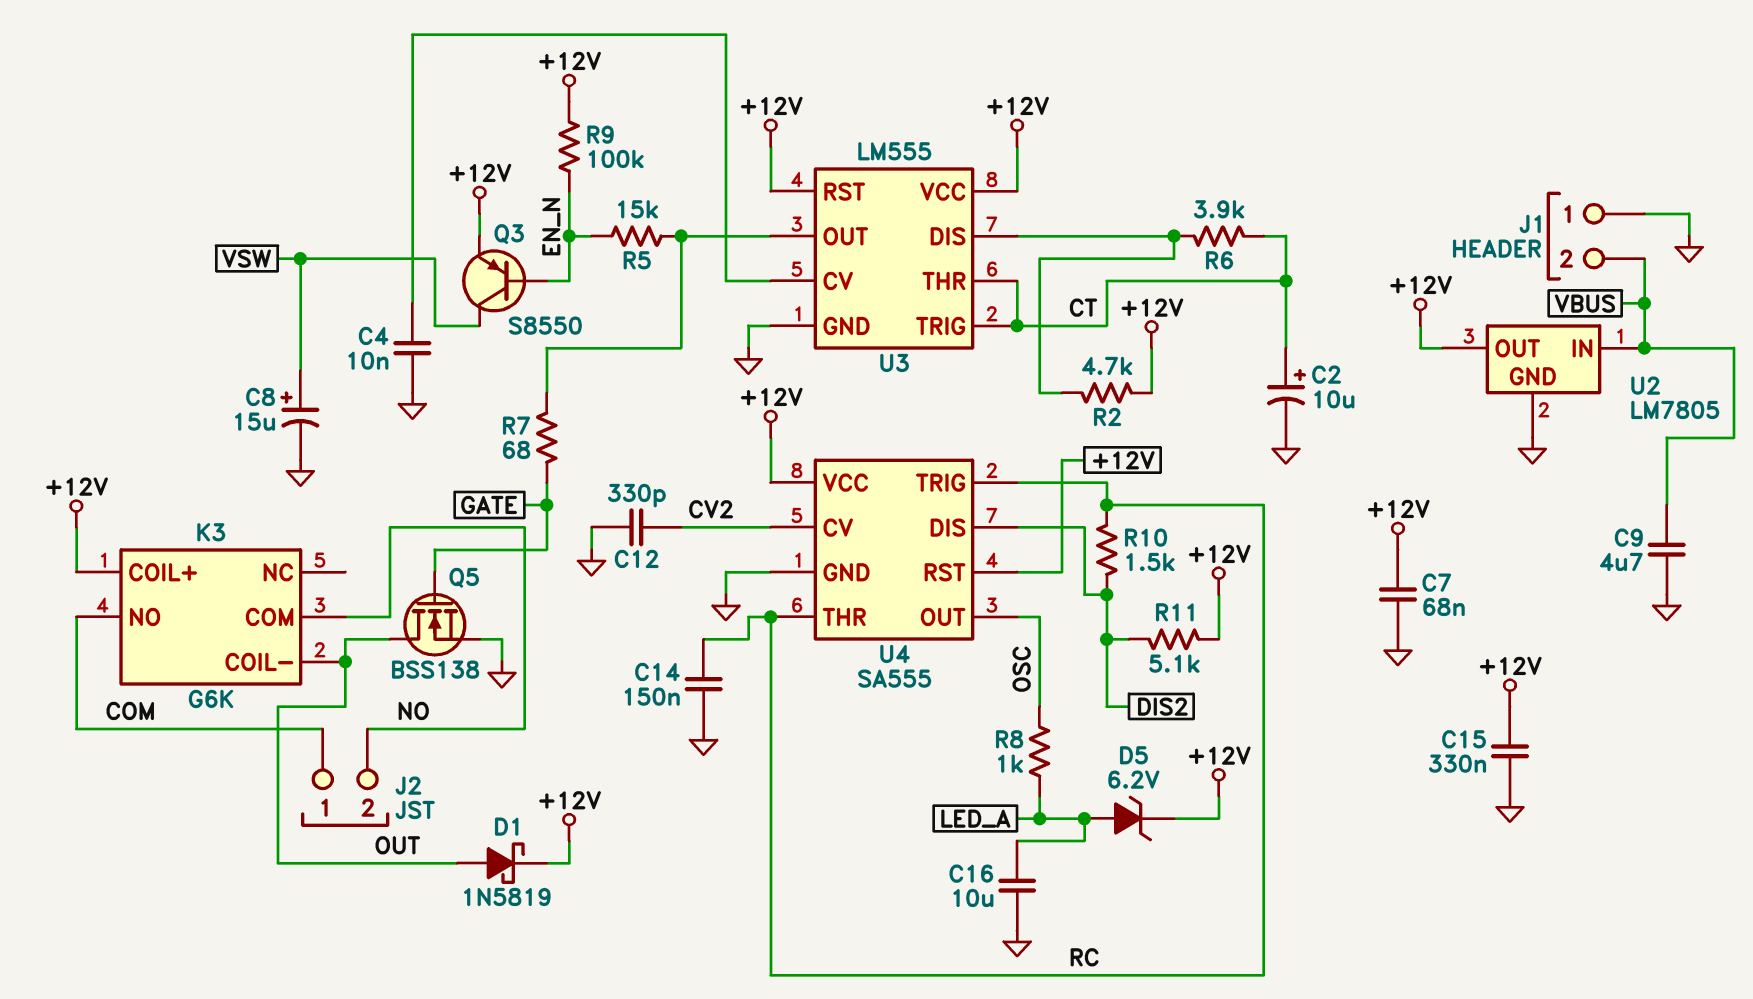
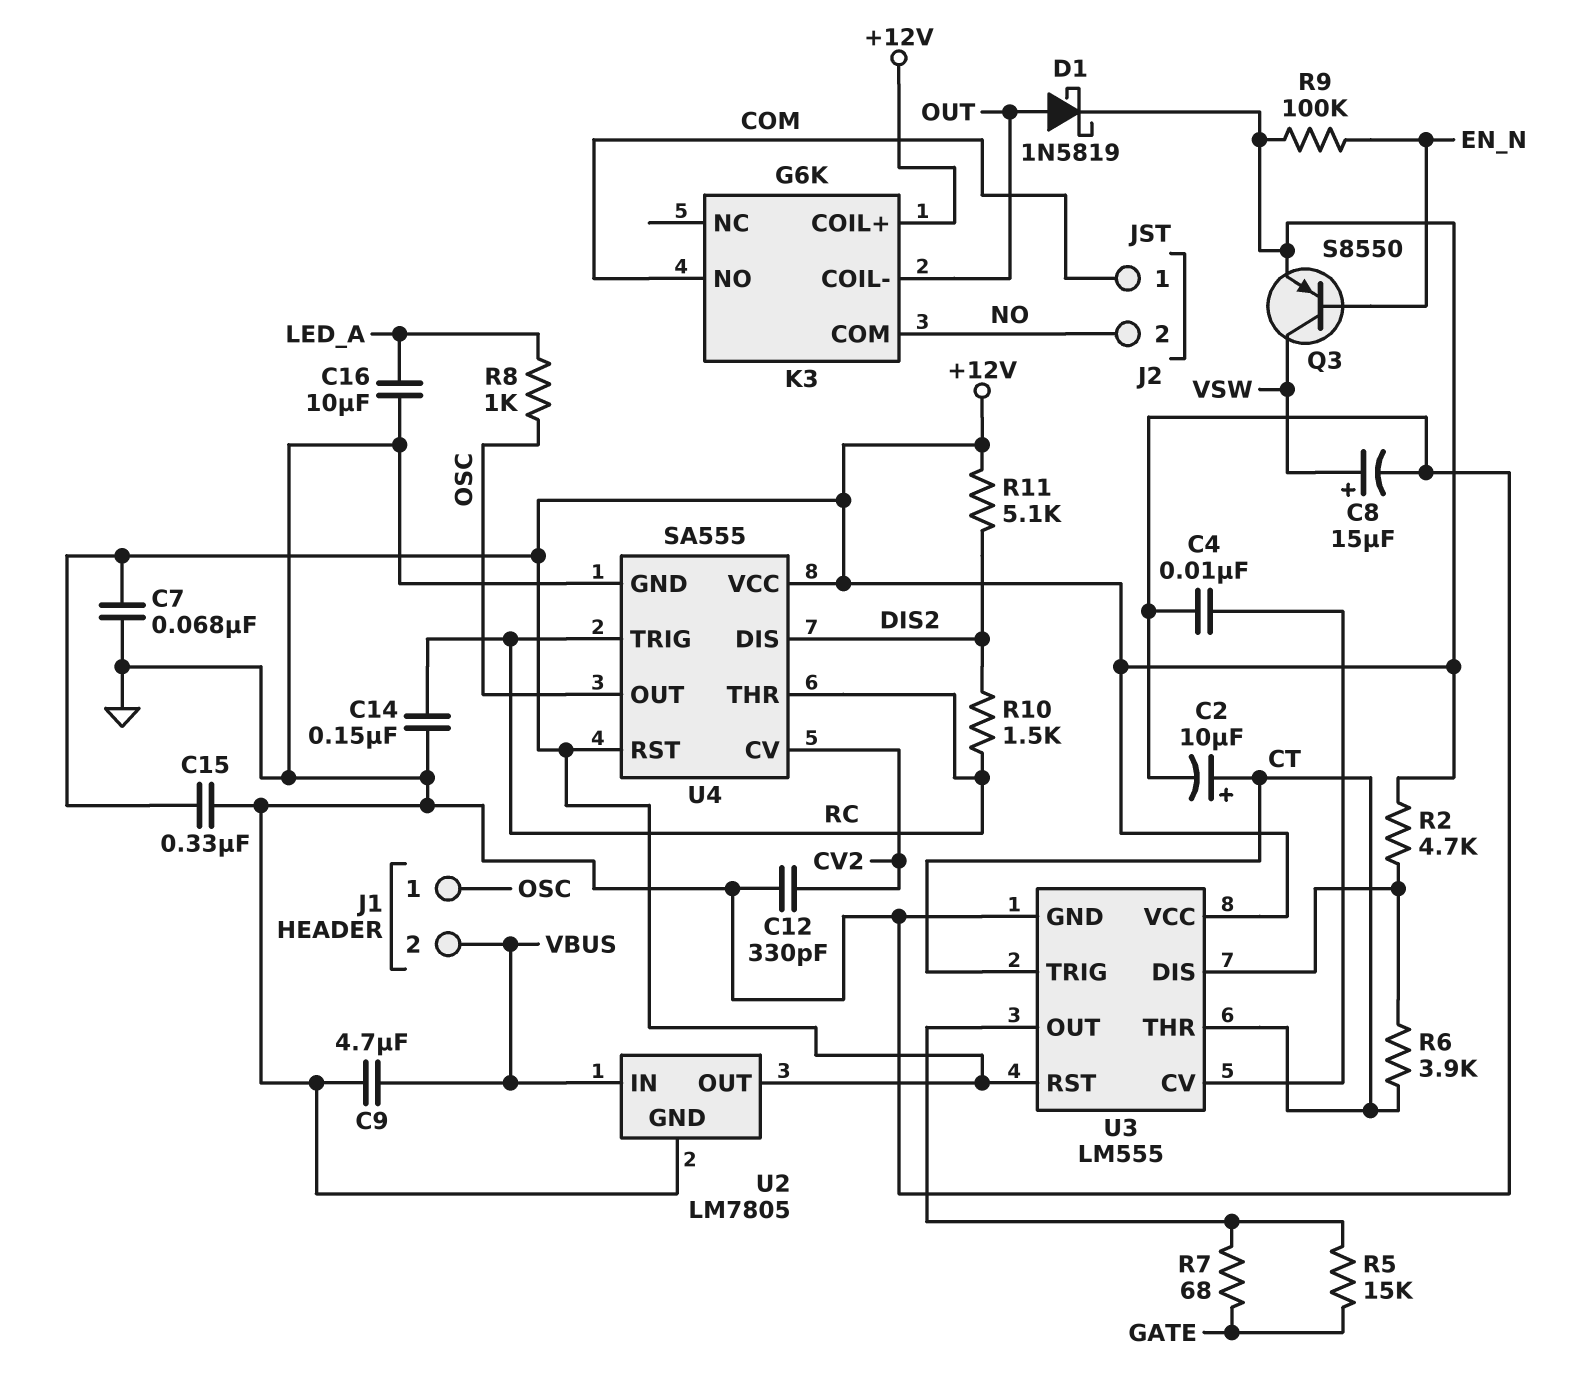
D5: zener 6.2V (A LED_A, K +12V) -> none
J1 pin 1: GND -> OSC
Q5: NMOS BSS138 (G GATE, D OUT, S GND) -> none
R5: 15k (EN_N, U3/OUT) -> 15k (GATE, U3/OUT)

